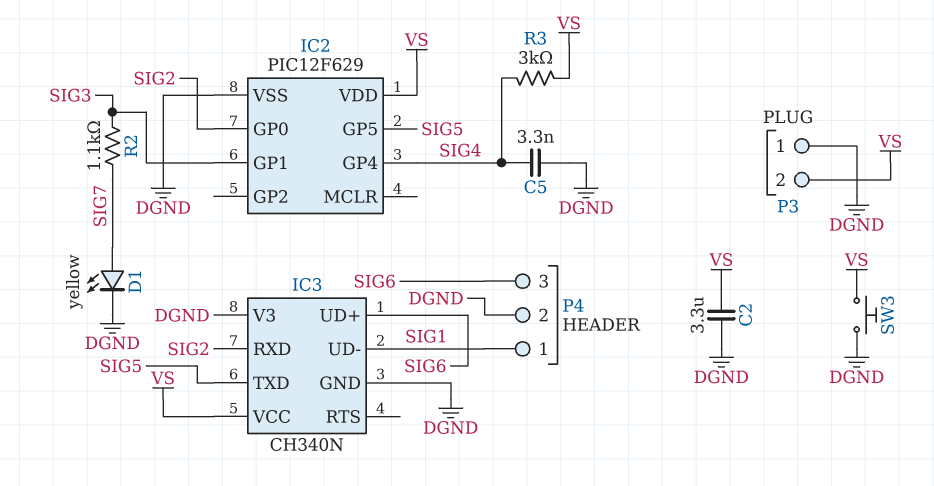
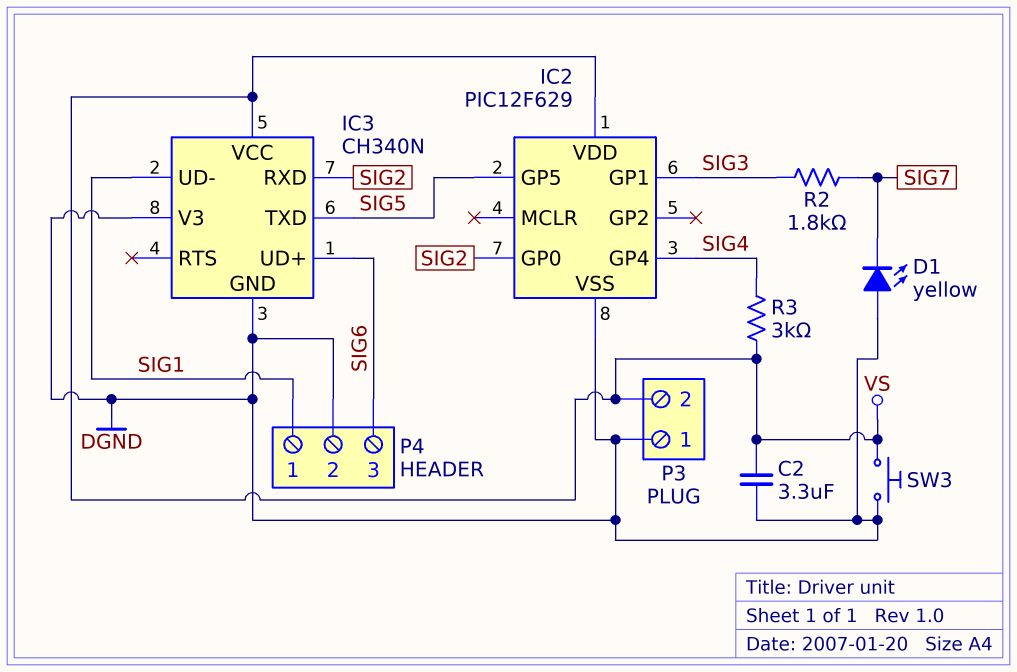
C5: 3.3nF (DGND, SIG4) -> none
D1: LED yellow (A SIG7, K DGND) -> LED yellow (A DGND, K SIG7)
R2: 1.1k (SIG3, SIG7) -> 1.8k (SIG3, SIG7)

